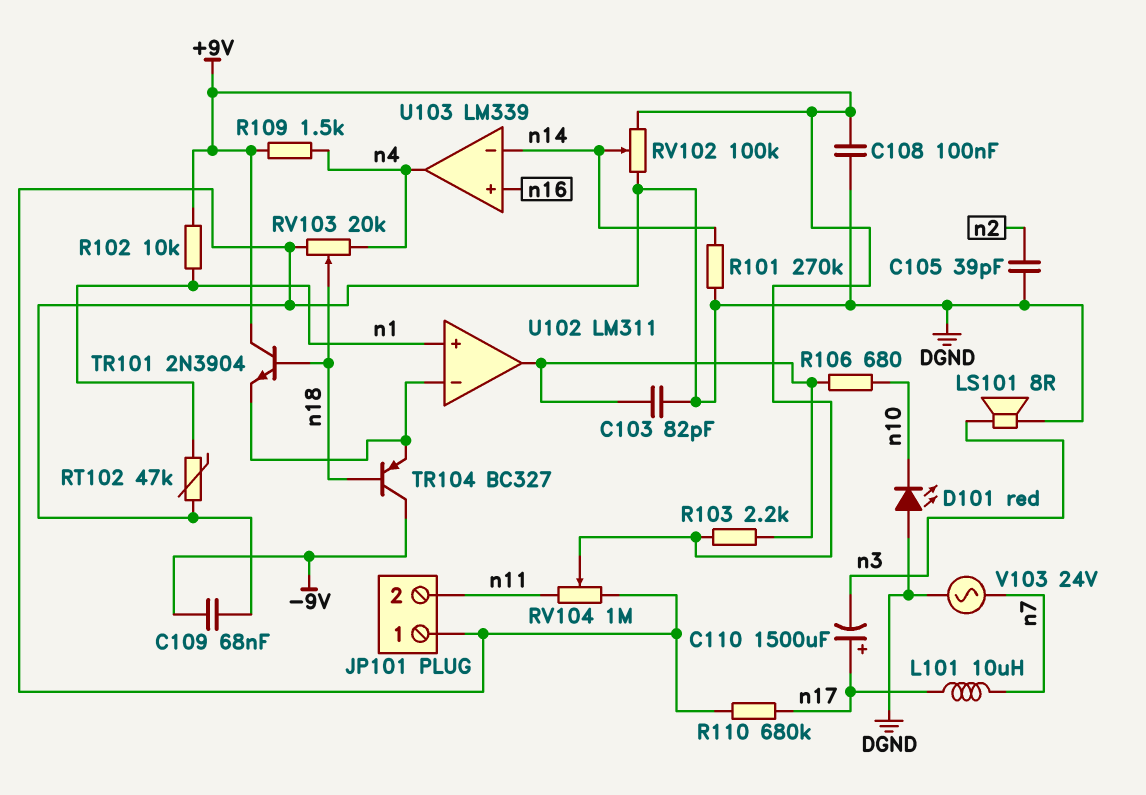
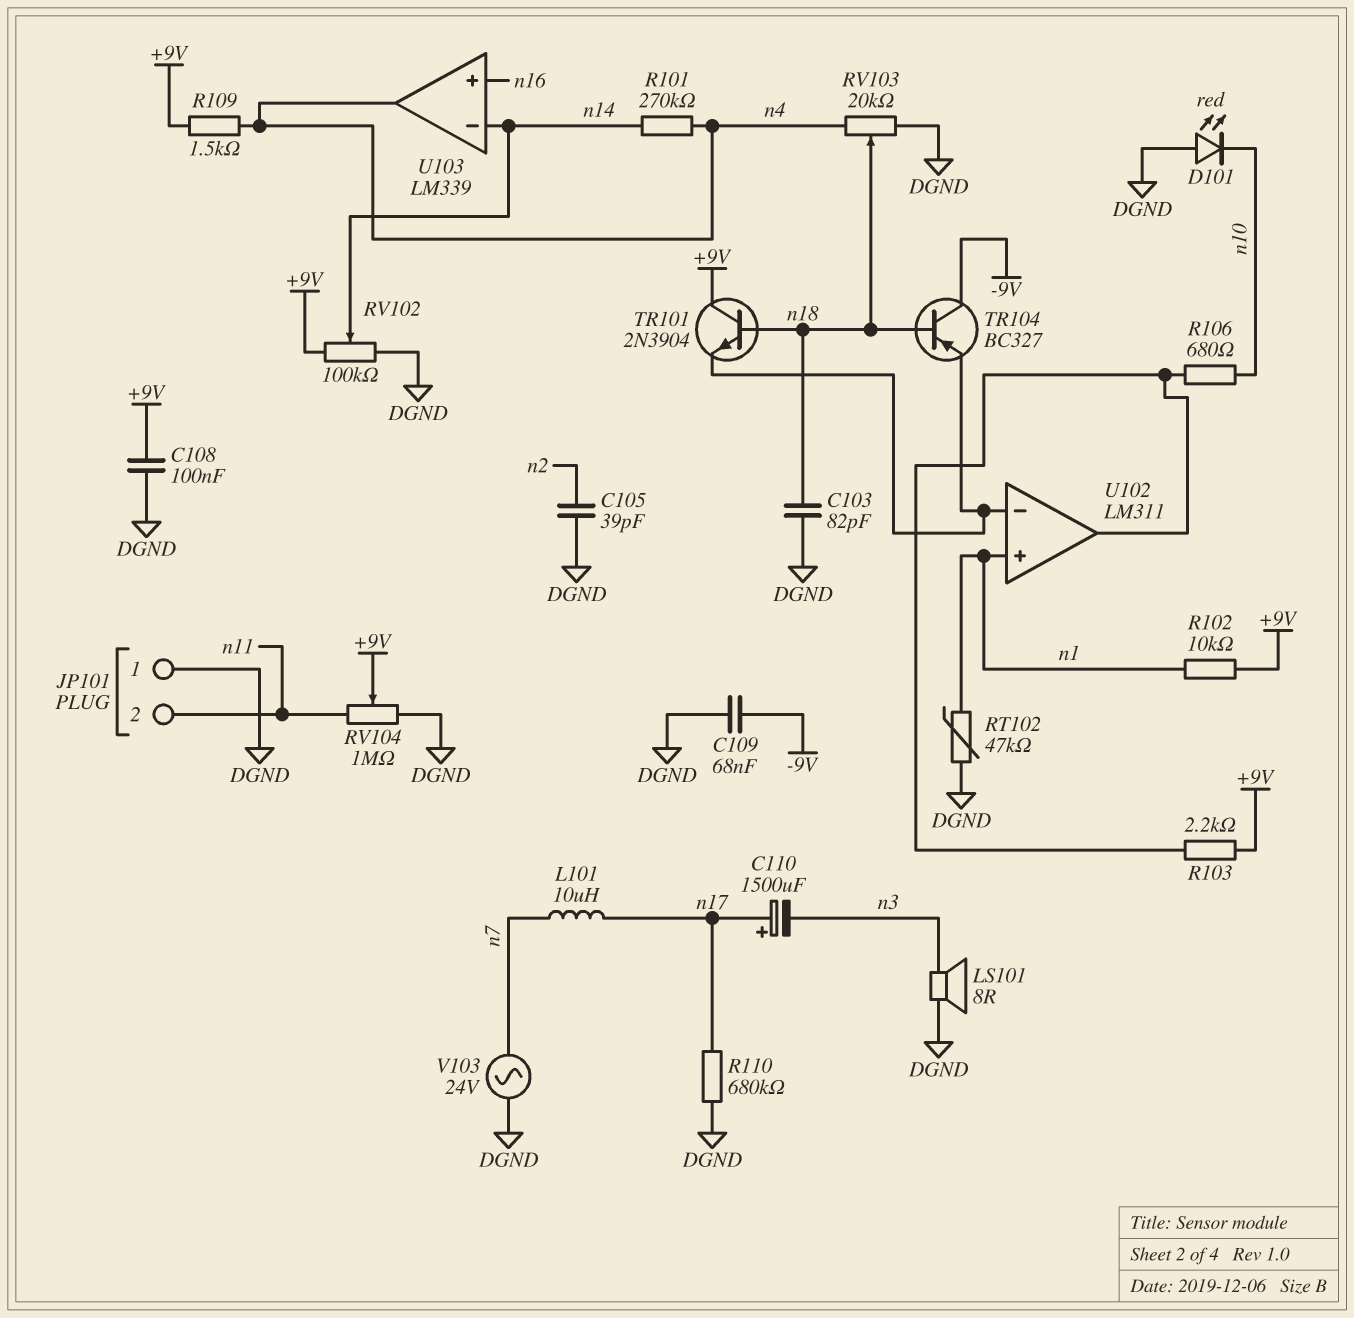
C103: 82pF (DGND, U102/out) -> 82pF (DGND, n18)
R101: 270k (DGND, n14) -> 270k (n4, n14)

